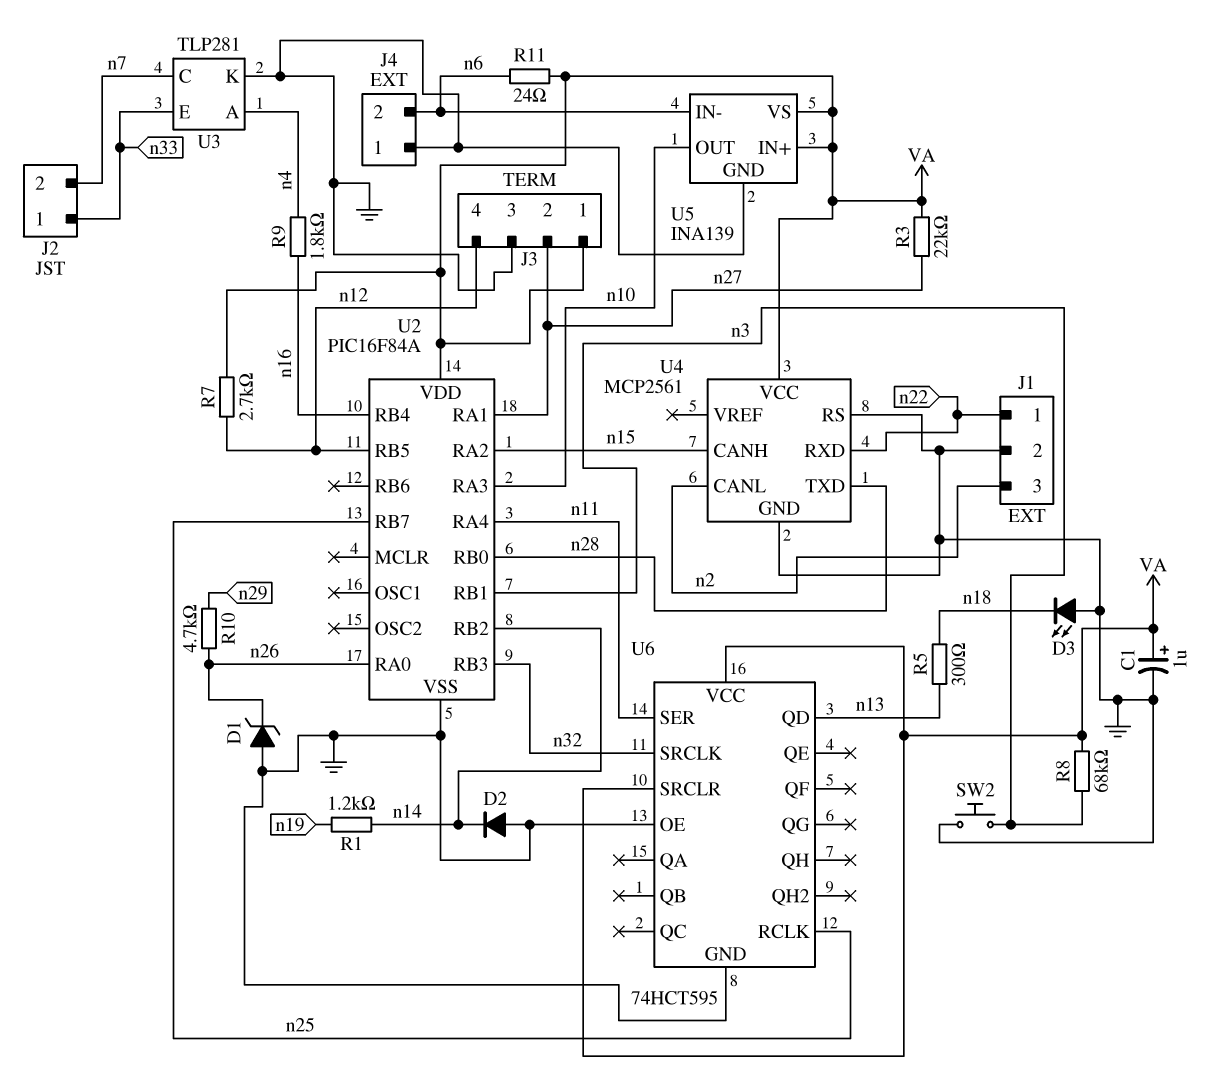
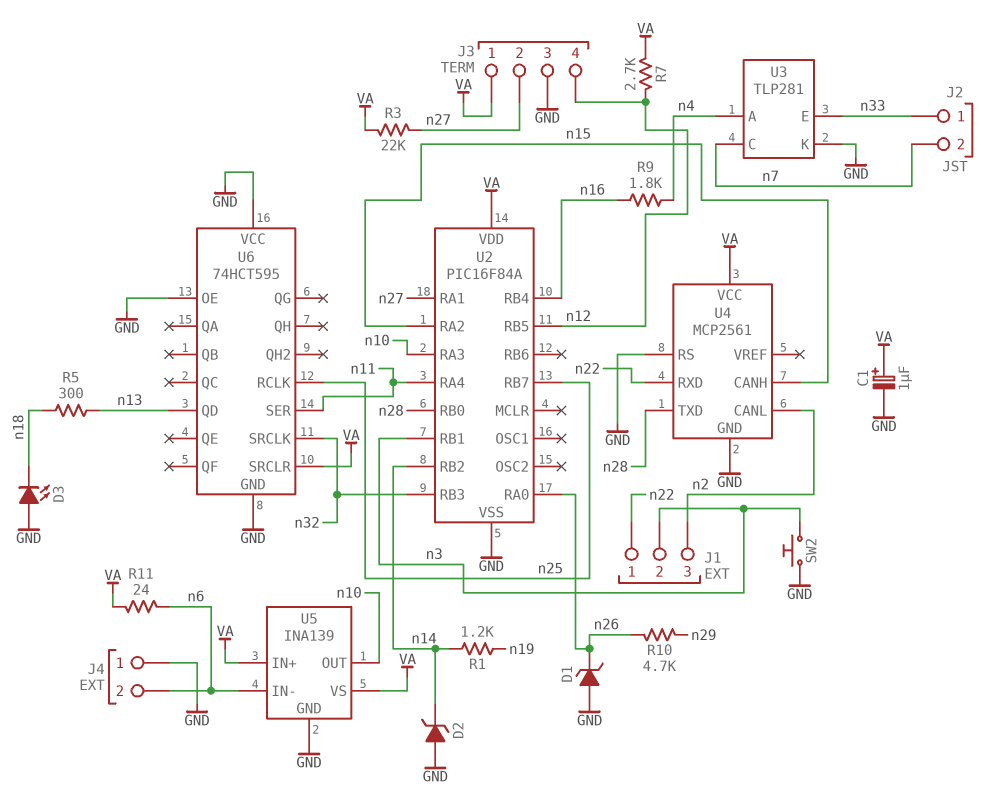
D2: diode (A GND, K n14) -> zener (A GND, K n14)
J1 pin 2: GND -> n3
R8: 68k (VA, n3) -> none
U6 pin VCC: VA -> GND

